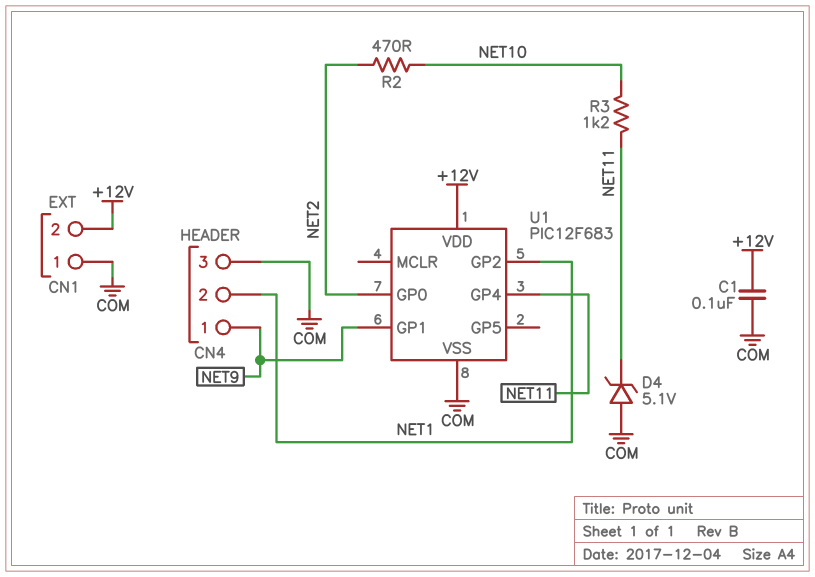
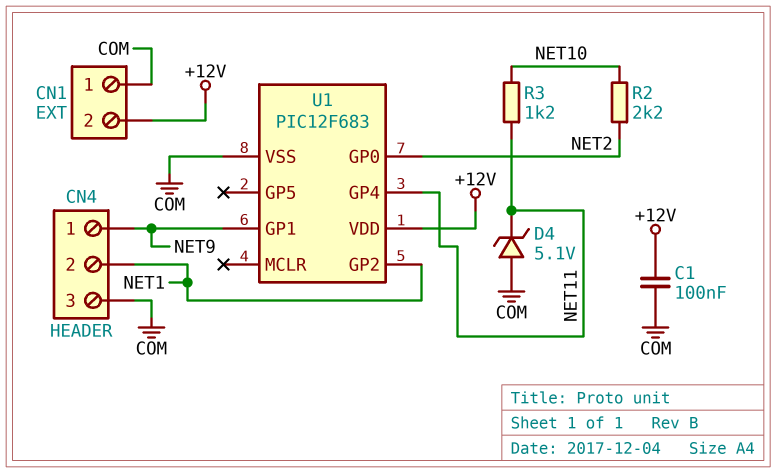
R2: 470 (NET2, NET10) -> 2.2k (NET2, NET10)

